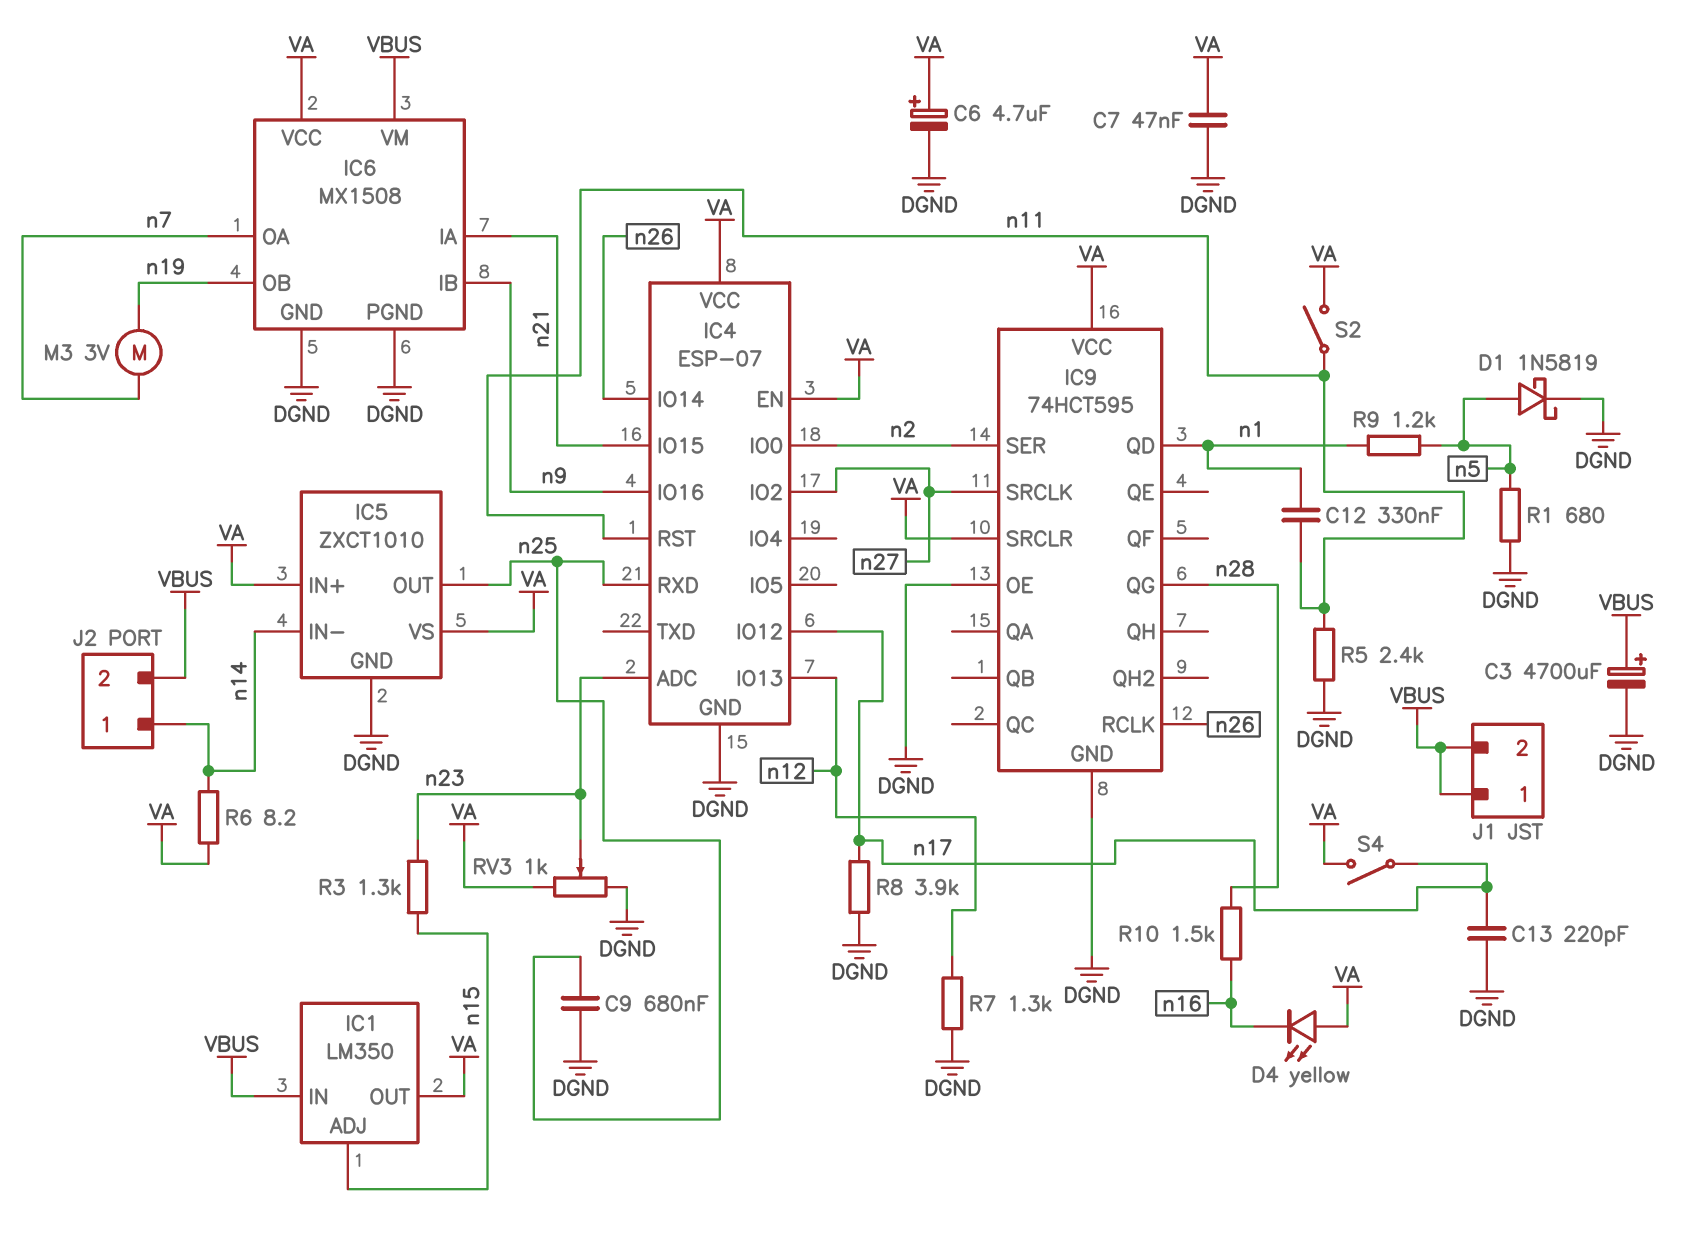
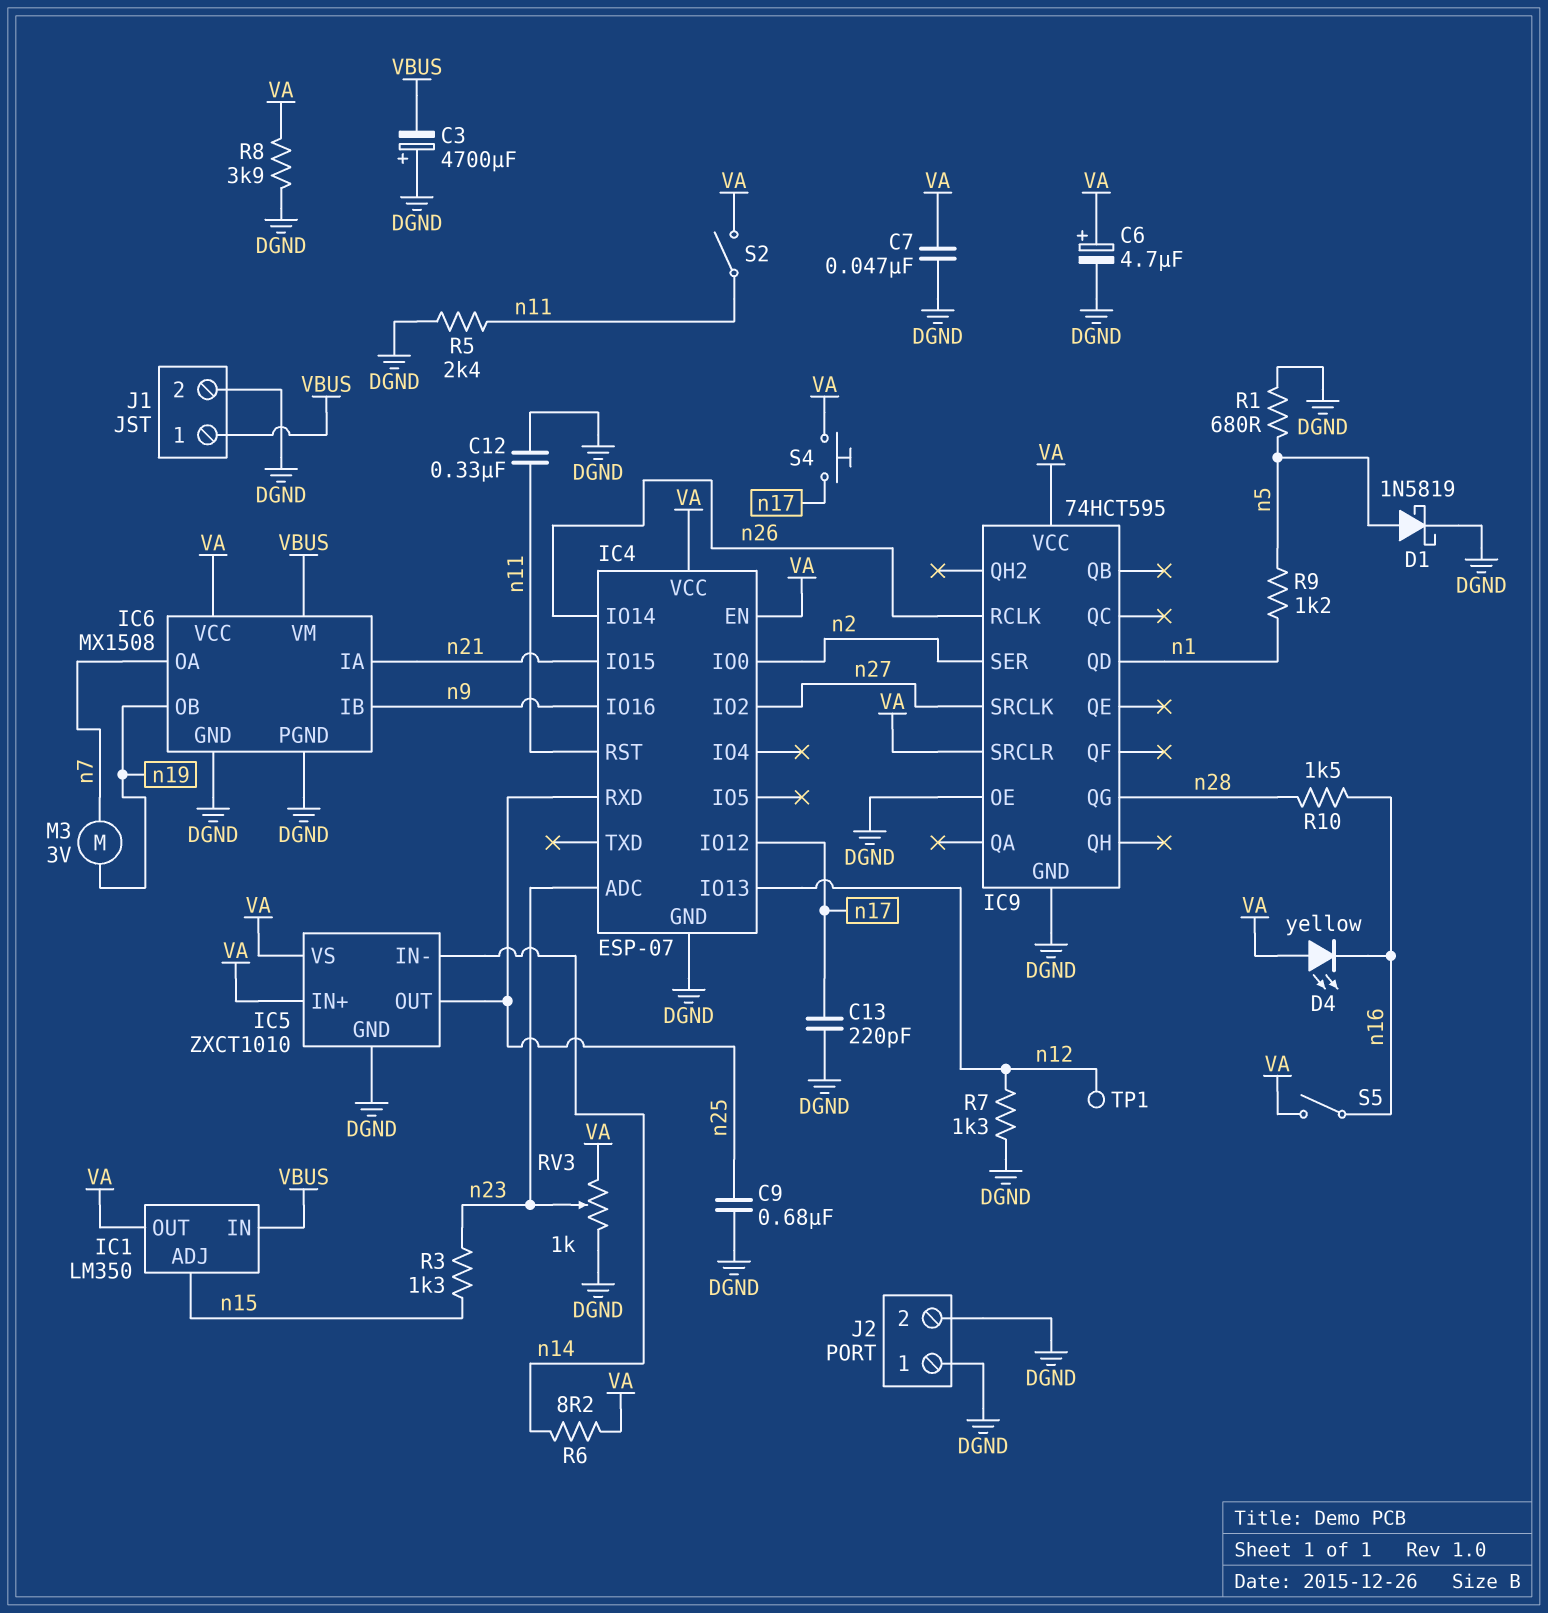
C3: 4700uF (plus VBUS, minus DGND) -> 4700uF (plus DGND, minus VBUS)
C12: 330nF (n1, n11) -> 330nF (DGND, n11)
J1 pin 2: VBUS -> DGND
J2 pin 1: n14 -> DGND
J2 pin 2: VBUS -> DGND
R8: 3.9k (DGND, n17) -> 3.9k (DGND, VA)
S4: switch (VA, n17) -> button (VA, n17)
S5: none -> switch (VA, n16)
TP1: none -> test point (n12)

